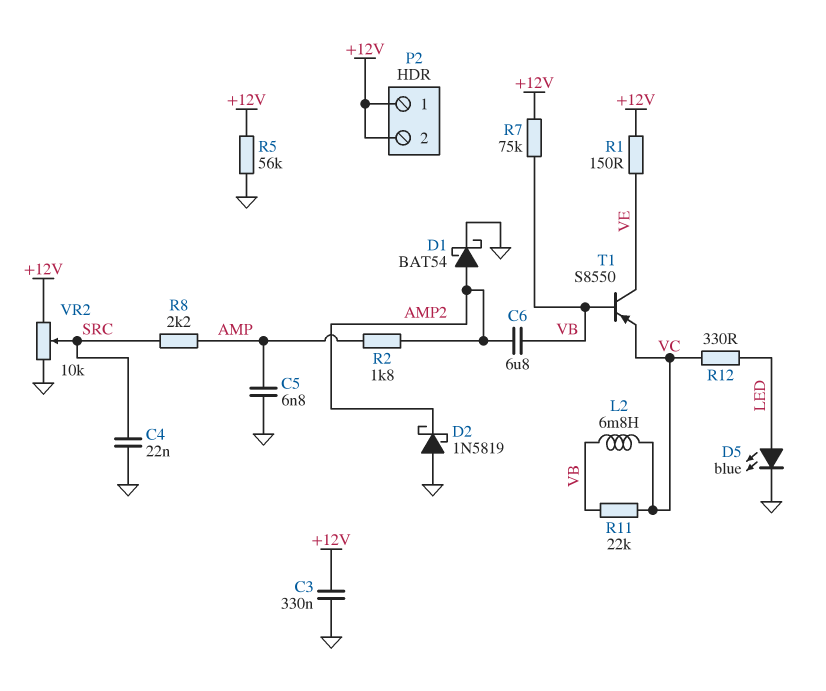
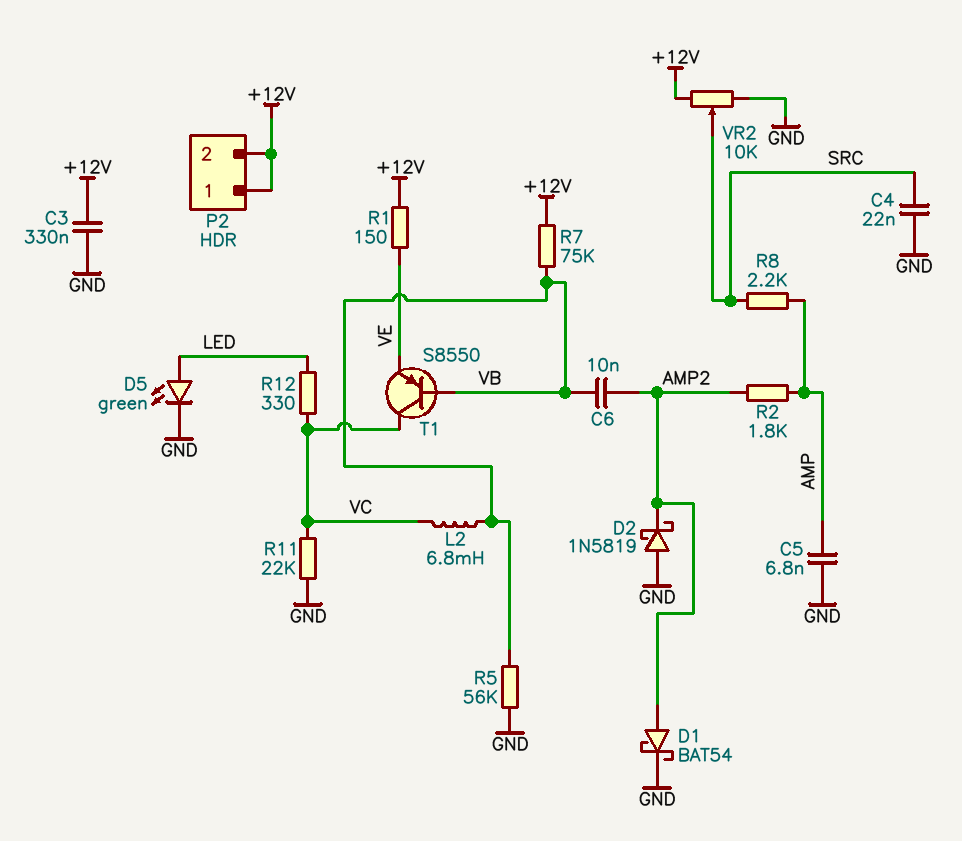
C6: 6.8uF (AMP2, VB) -> 10nF (AMP2, VB)
D5: LED blue (A LED, K GND) -> LED green (A LED, K GND)
R5: 56k (+12V, GND) -> 56k (GND, VB)
R11: 22k (VB, VC) -> 22k (GND, VC)
T1: PNP S8550 (B VB, C VE, E VC) -> PNP S8550 (B VB, C VC, E VE)

